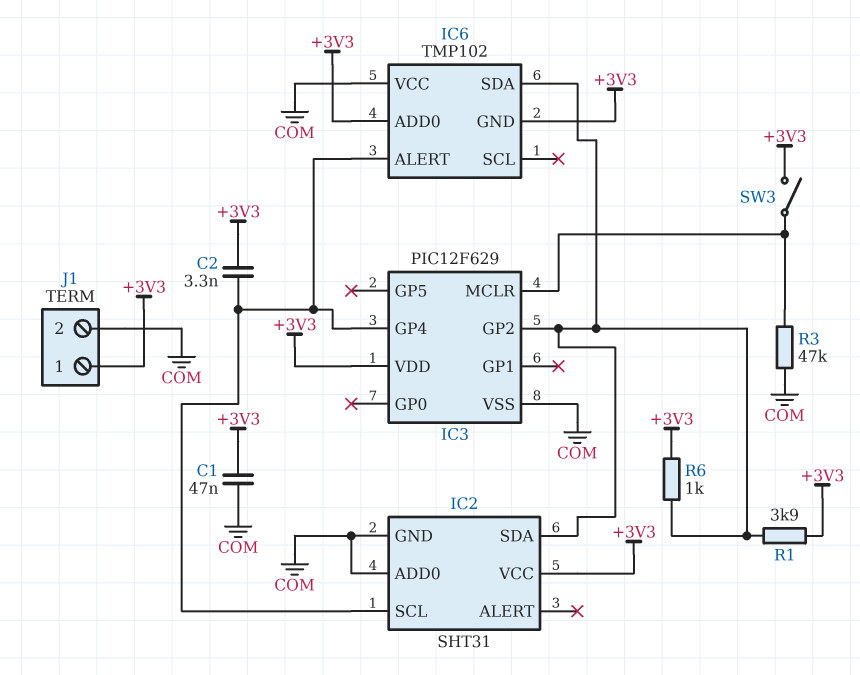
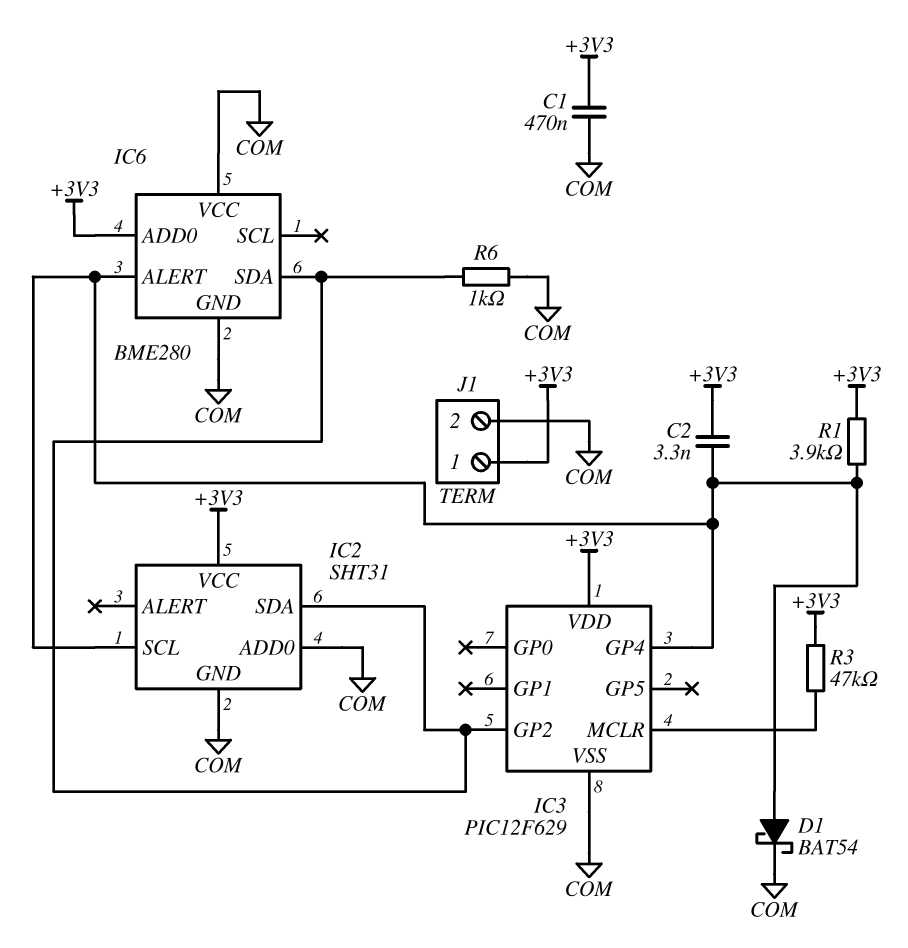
C1: 47nF (+3V3, COM) -> 470nF (+3V3, COM)
D1: none -> schottky BAT54 (A IC2/SCL, K COM)
IC6: TMP102 -> BME280
IC6 pin GND: +3V3 -> COM
R1: 3.9k (+3V3, IC2/SDA) -> 3.9k (+3V3, IC2/SCL)
R3: 47k (COM, IC3/MCLR) -> 47k (+3V3, IC3/MCLR)
R6: 1k (+3V3, IC2/SDA) -> 1k (COM, IC2/SDA)
SW3: switch (+3V3, IC3/MCLR) -> none

